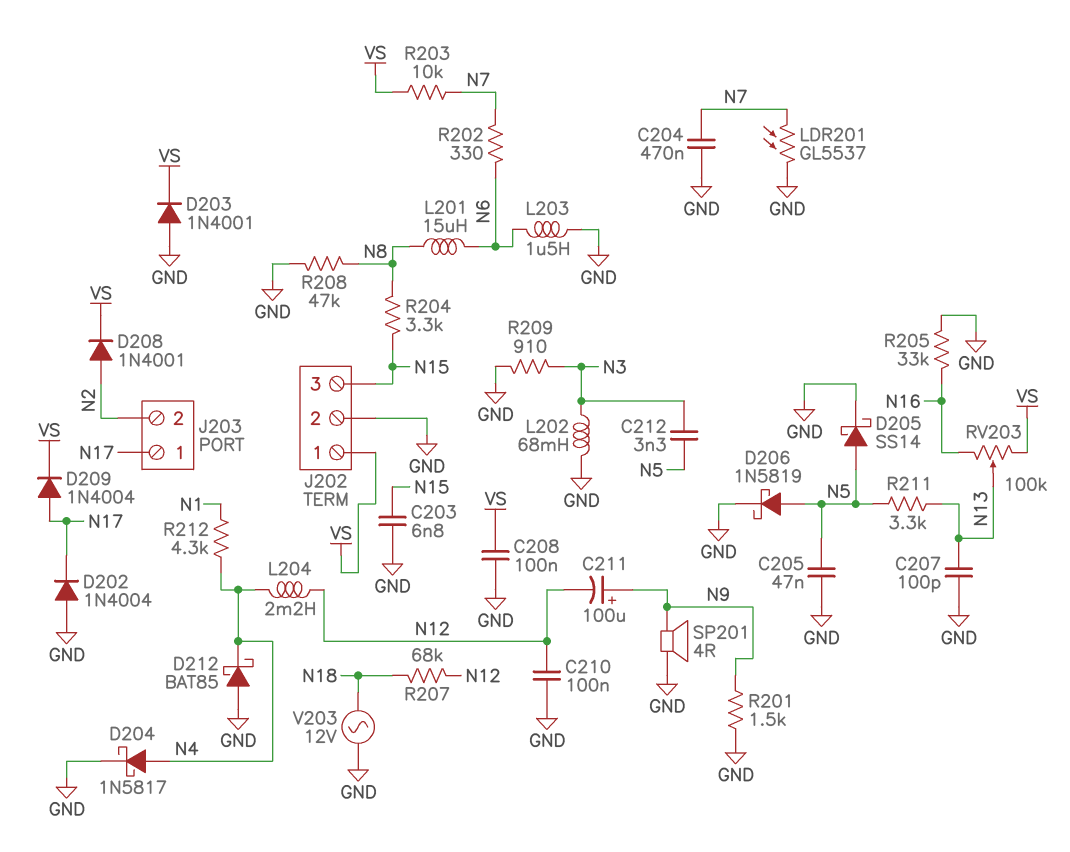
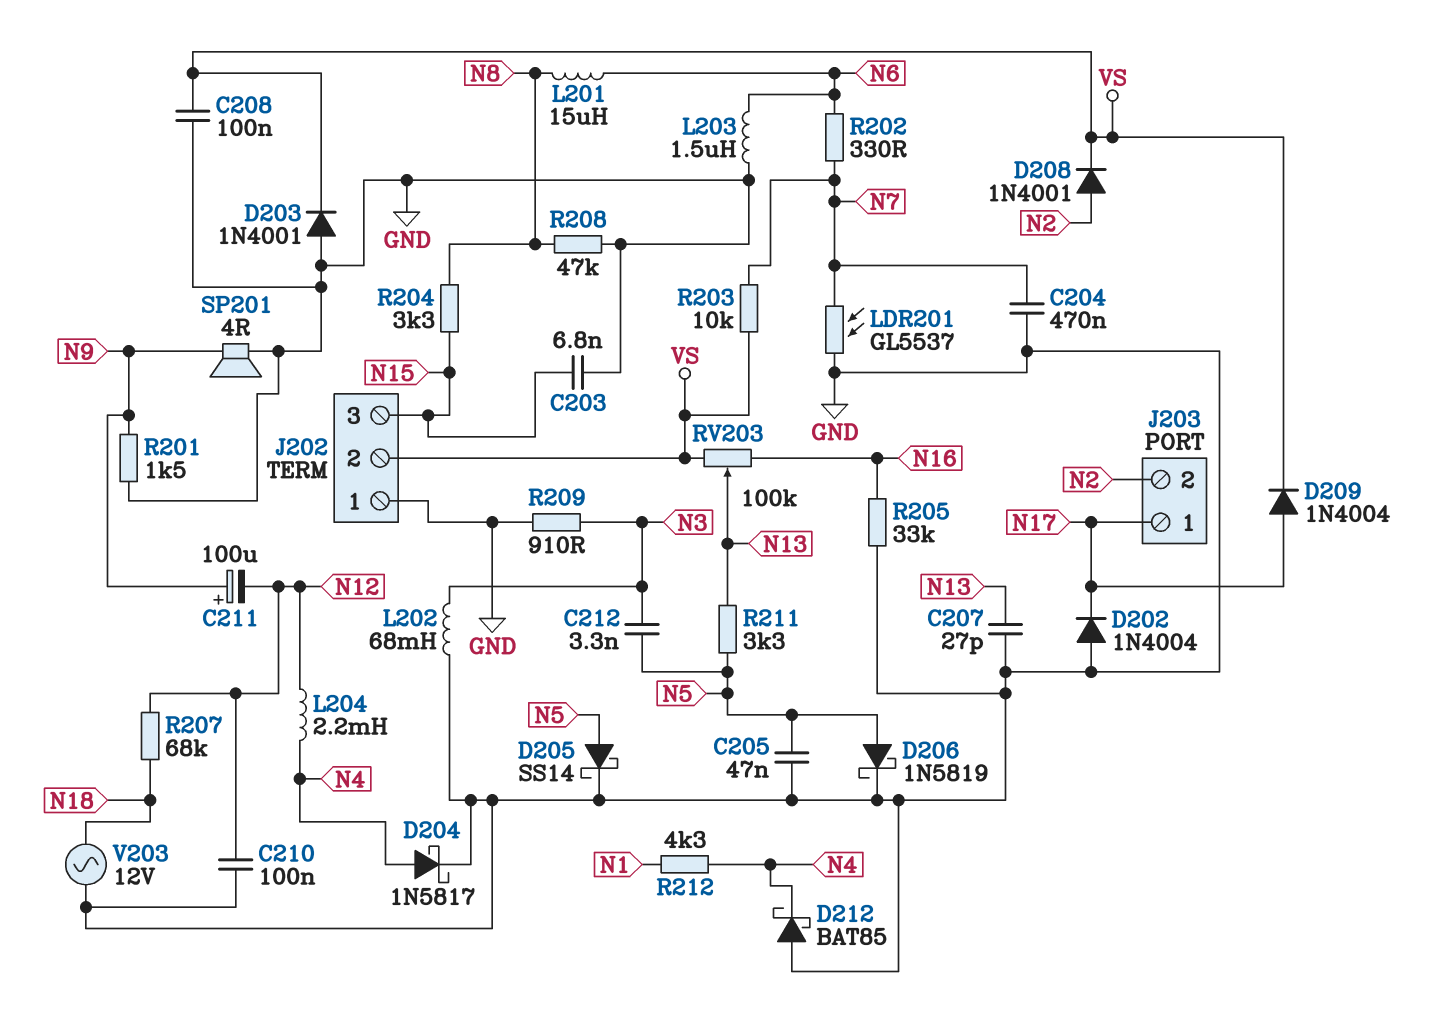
C207: 100pF (GND, N13) -> 27pF (GND, N13)
J202 pin 1: VS -> GND
J202 pin 2: GND -> VS

